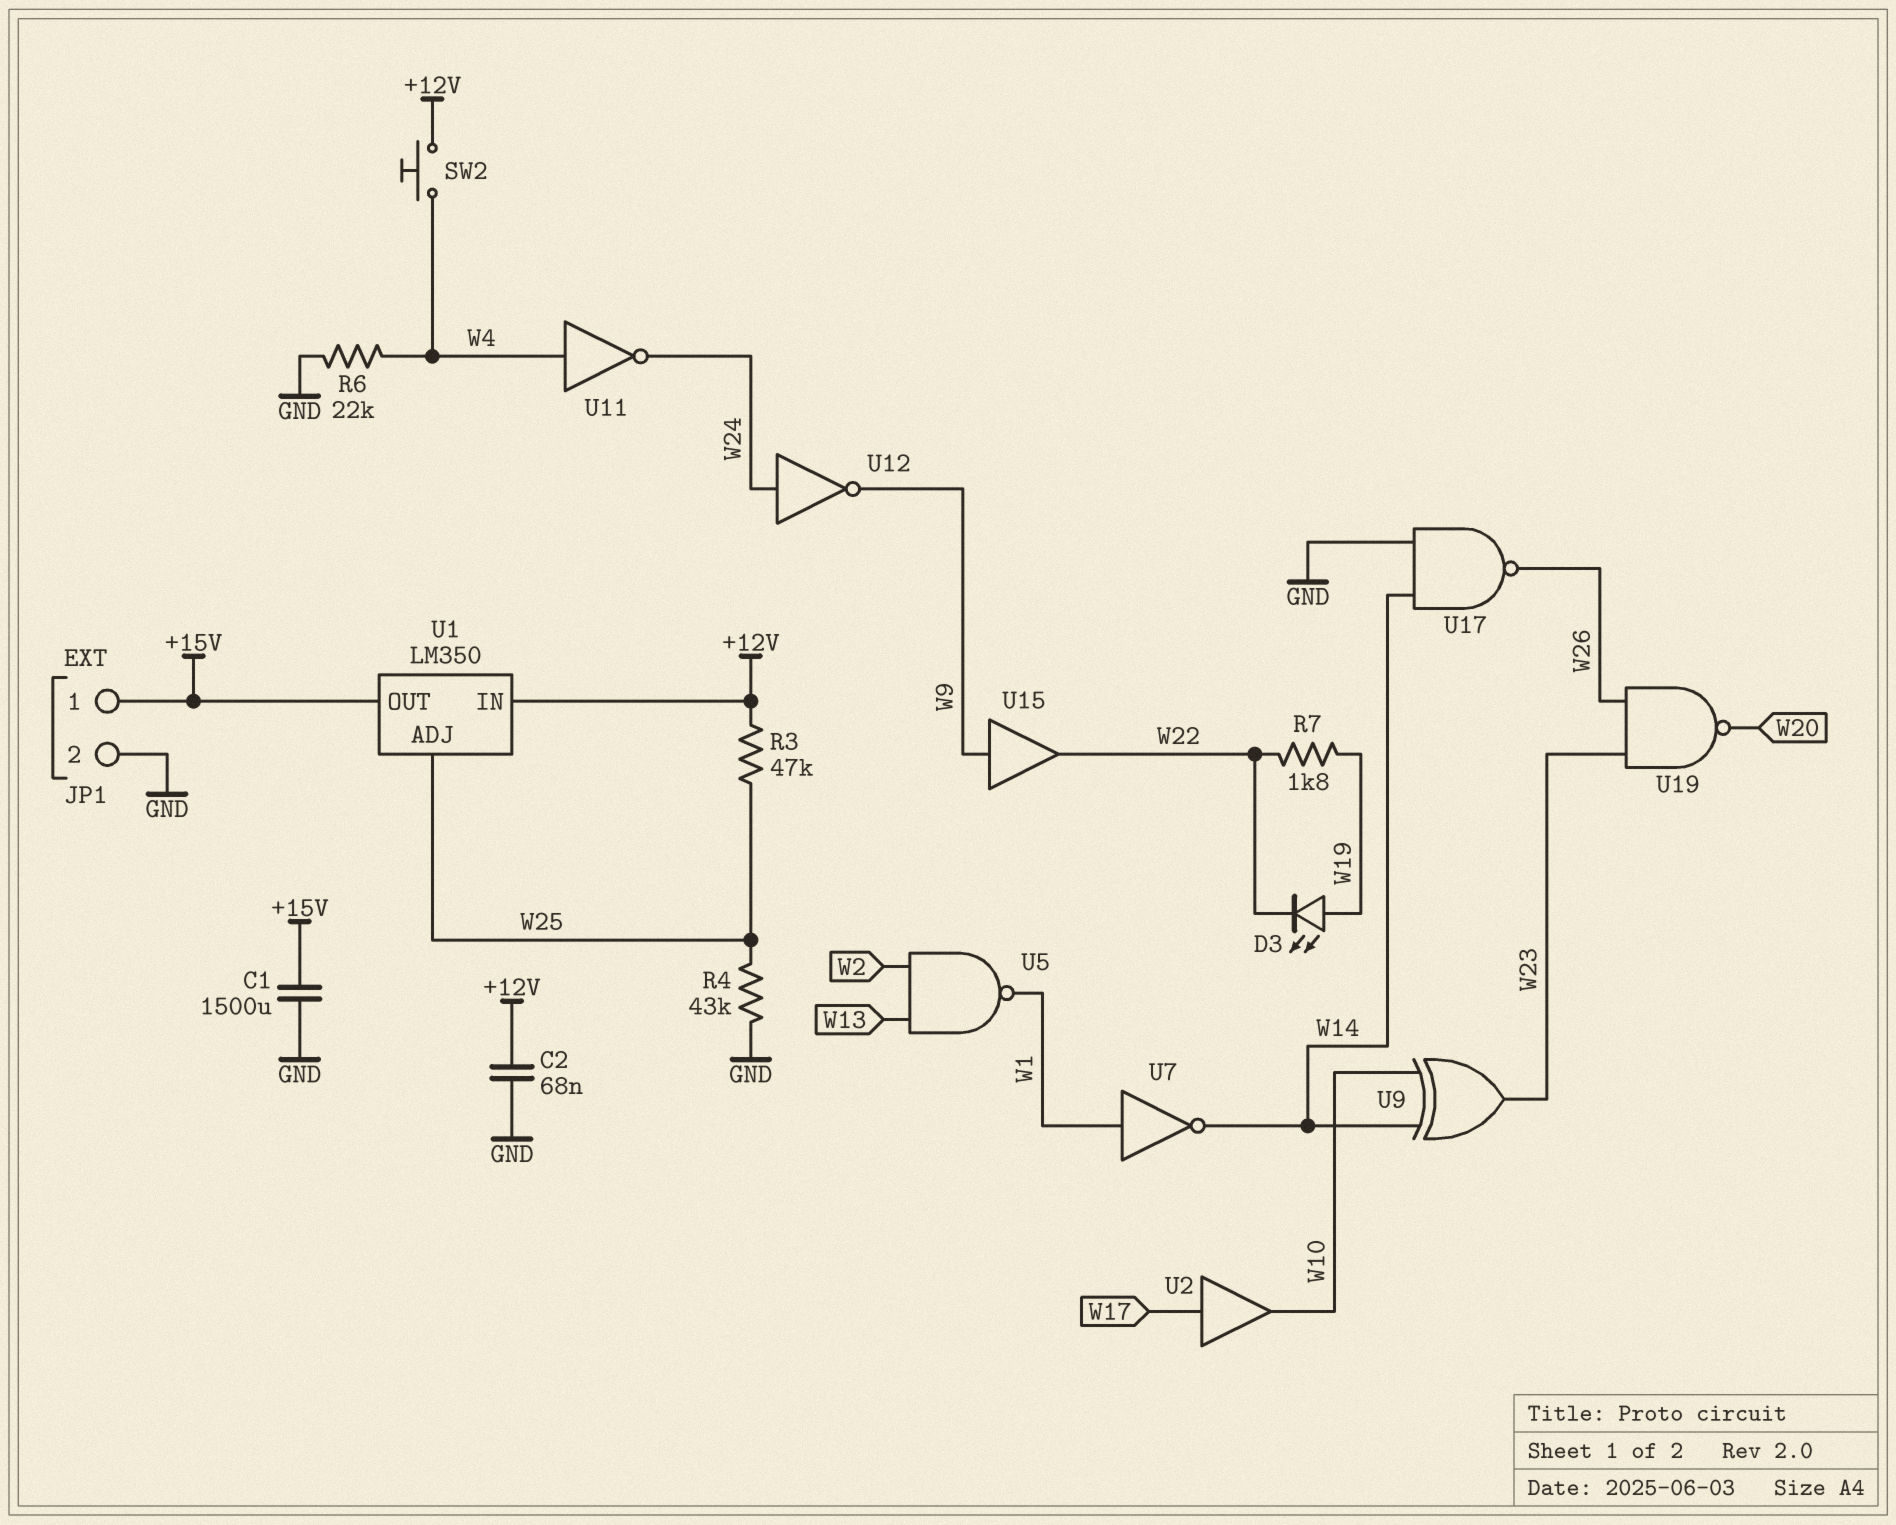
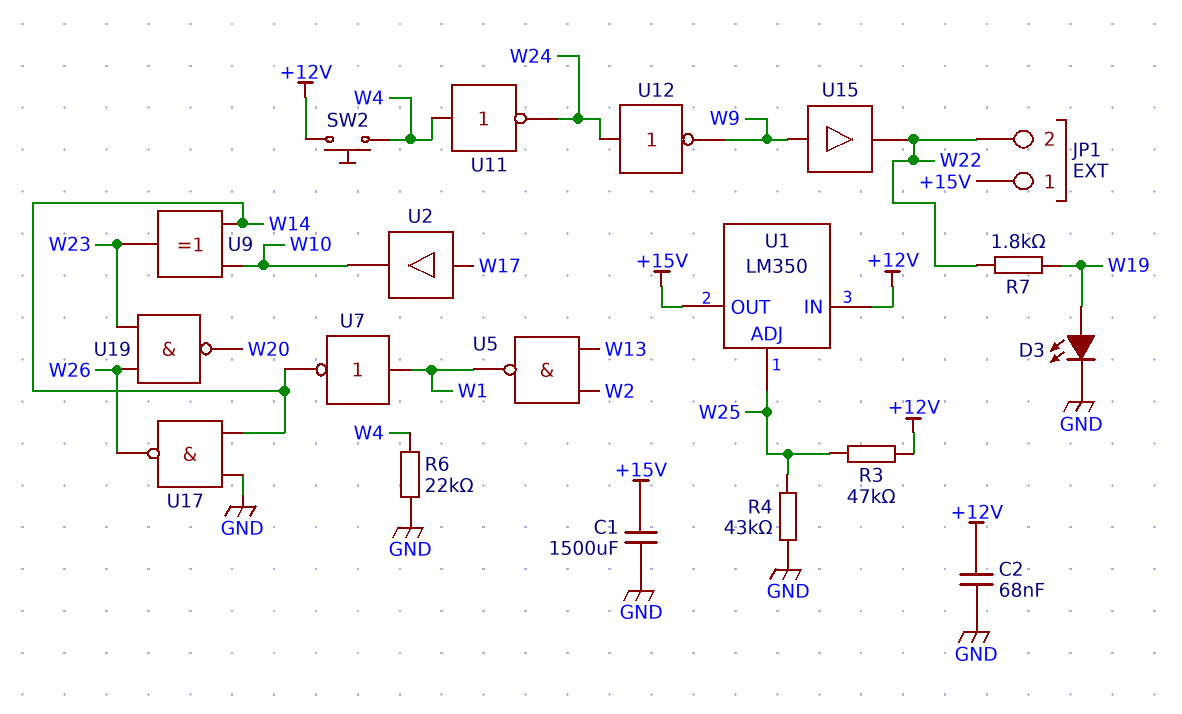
D3: LED (A W19, K W22) -> LED (A W19, K GND)
JP1 pin 2: GND -> W22

